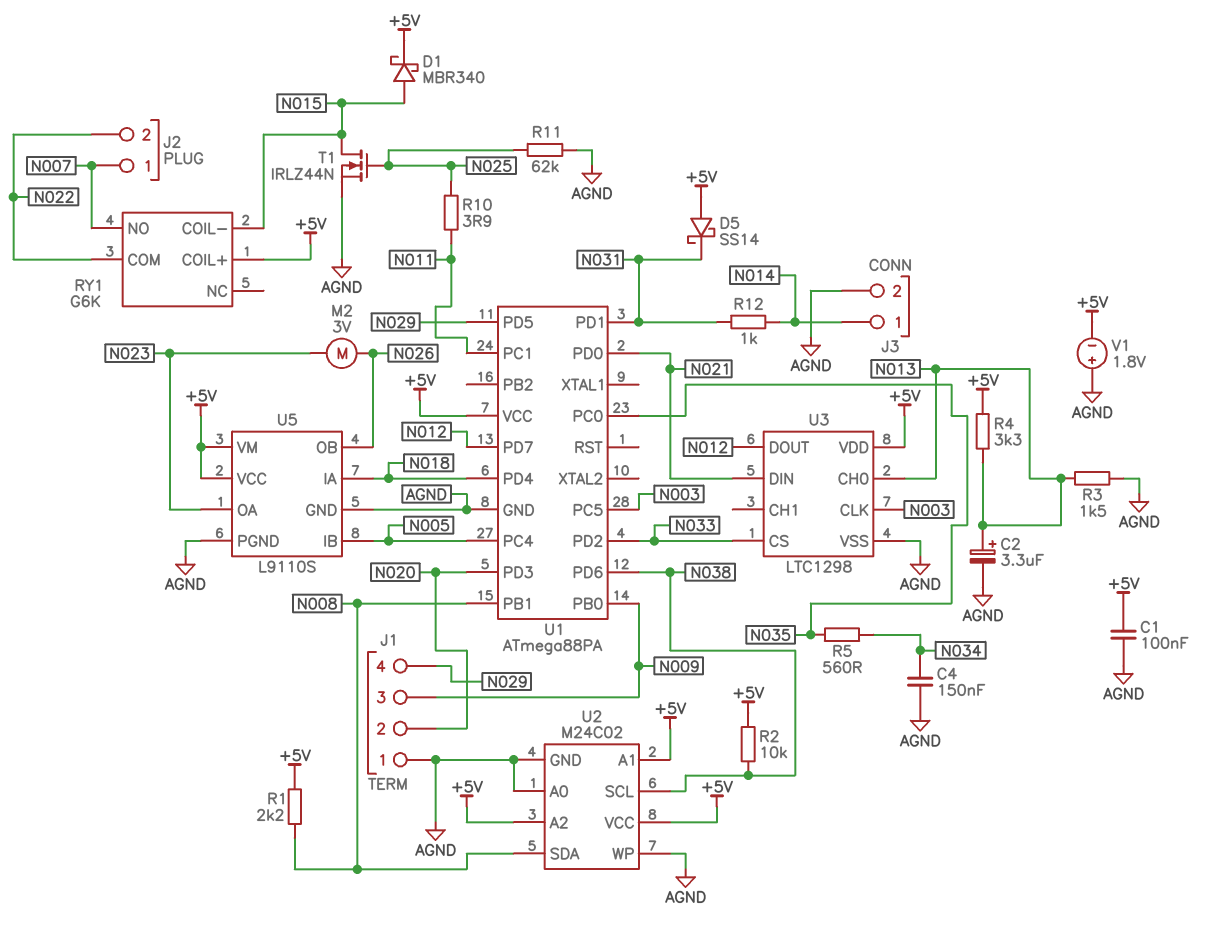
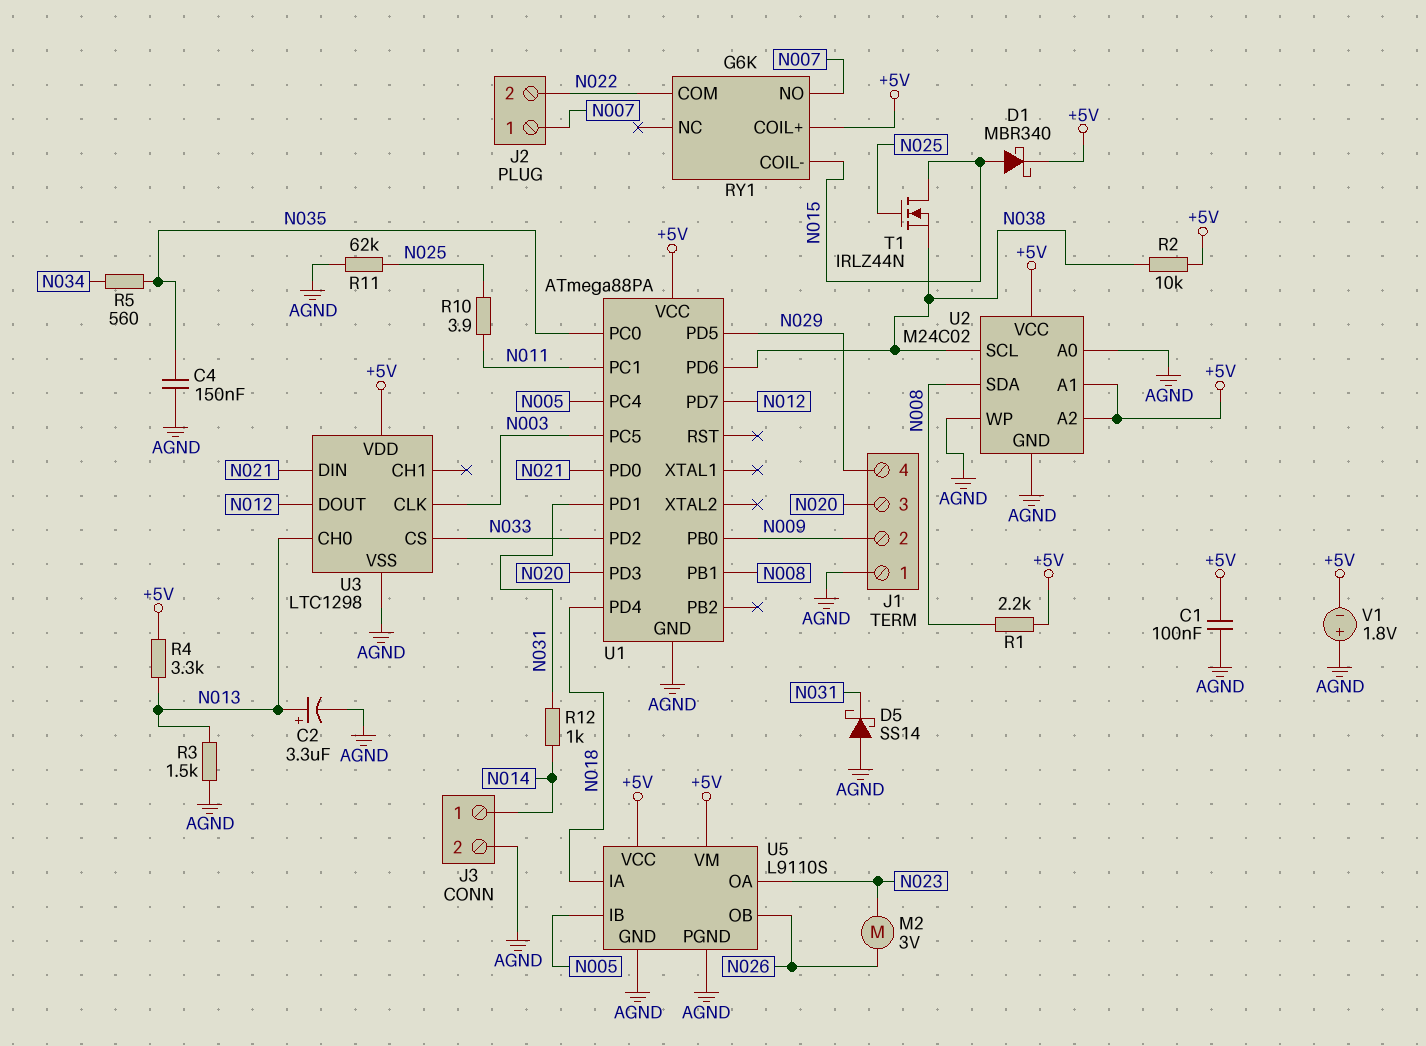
C4: 150nF (AGND, N034) -> 150nF (AGND, N035)
D5: schottky SS14 (A +5V, K N031) -> schottky SS14 (A AGND, K N031)
J1 pin 2: N020 -> N009
J1 pin 3: N009 -> N020
T1: NMOS IRLZ44N (G N025, D N015, S AGND) -> NMOS IRLZ44N (G N025, D N015, S N038)

